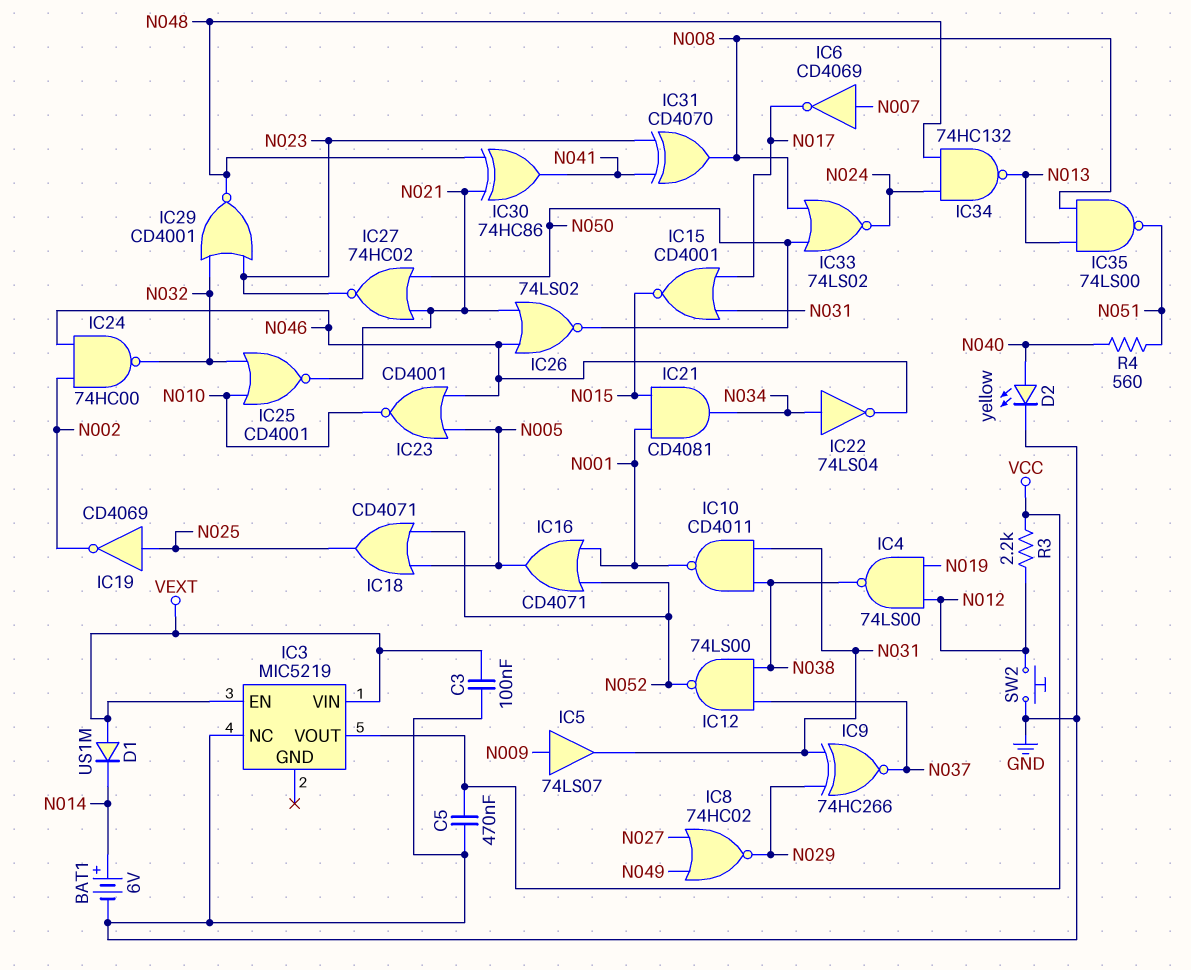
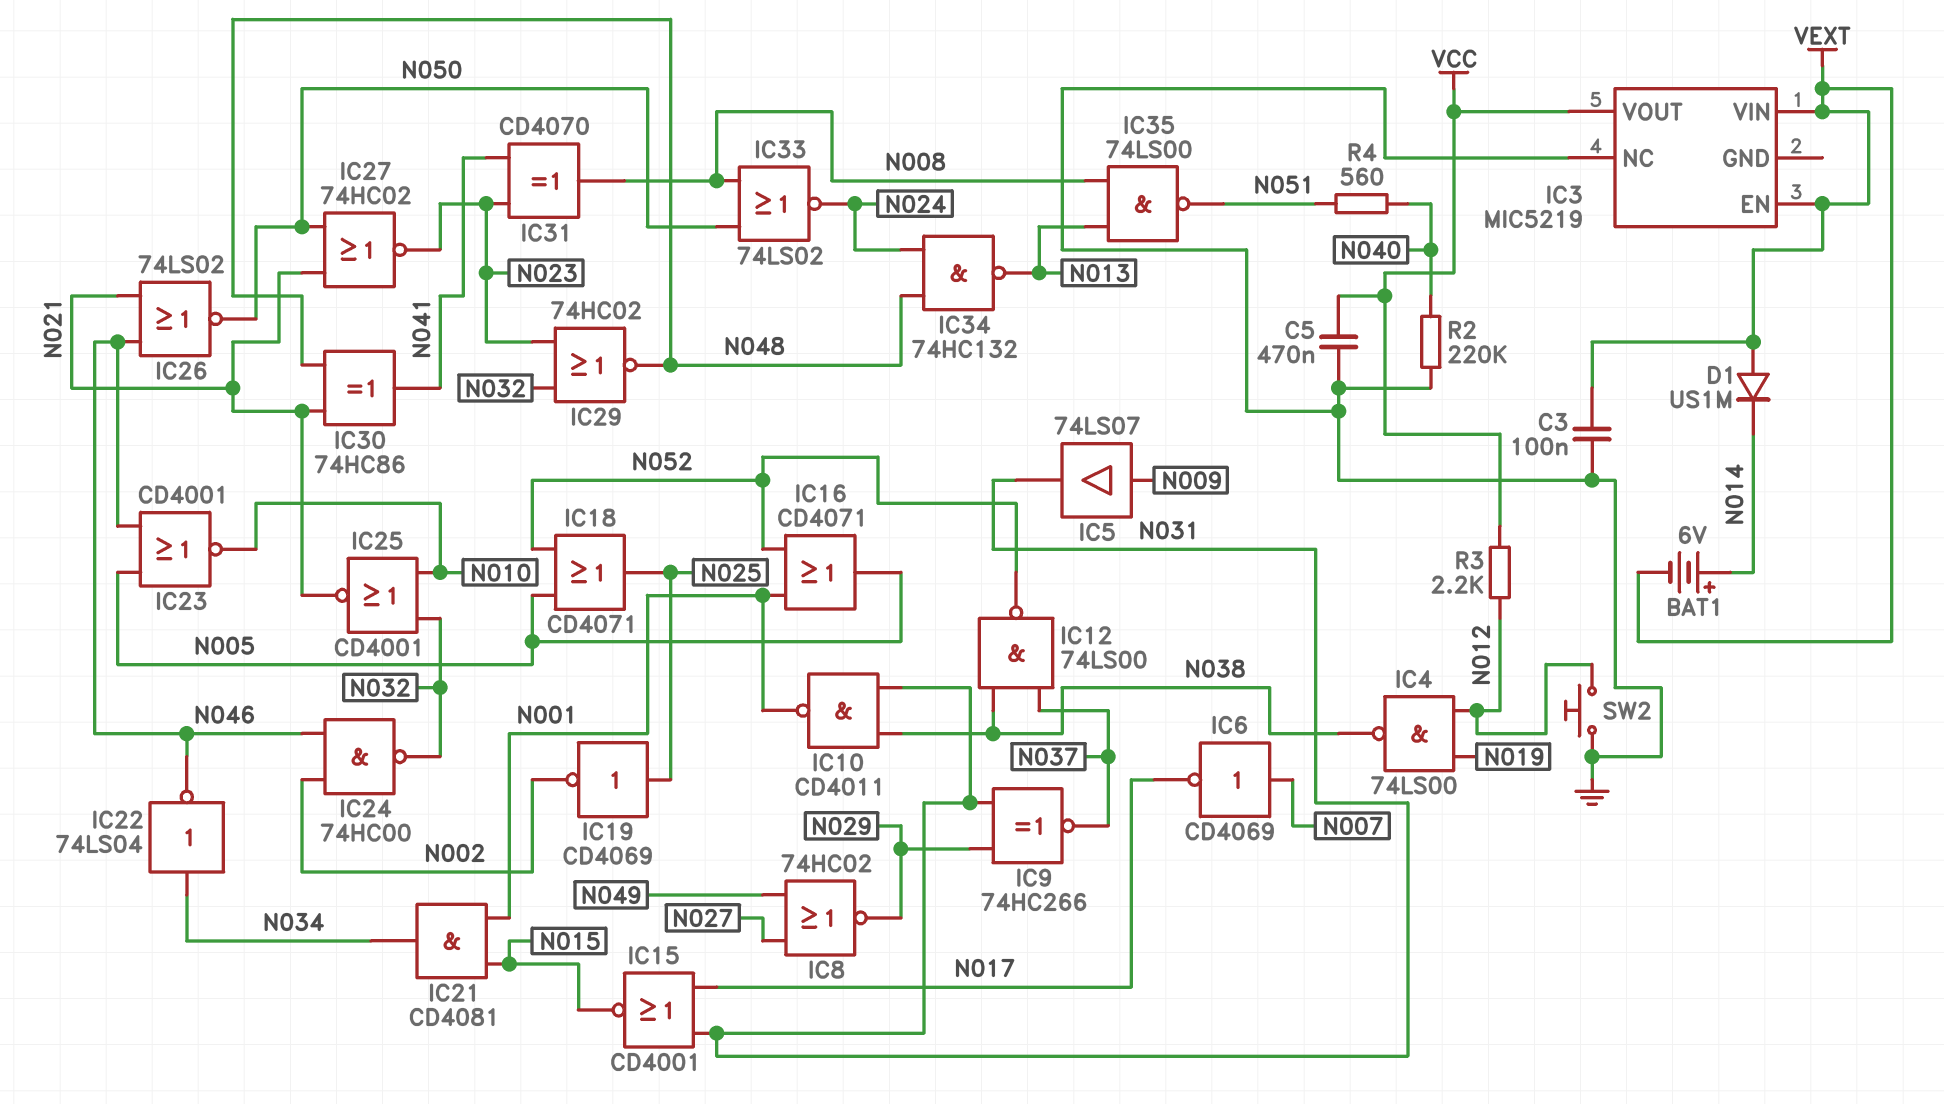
BAT1: 6V (plus N014, minus GND) -> 6V (plus N014, minus VEXT)
D2: LED yellow (A N040, K GND) -> none
IC29: NOR CD4001 (in N023, in N032, out N048) -> NOR 74HC02 (in N023, in N032, out N048)
R2: none -> 220k (GND, N040)

